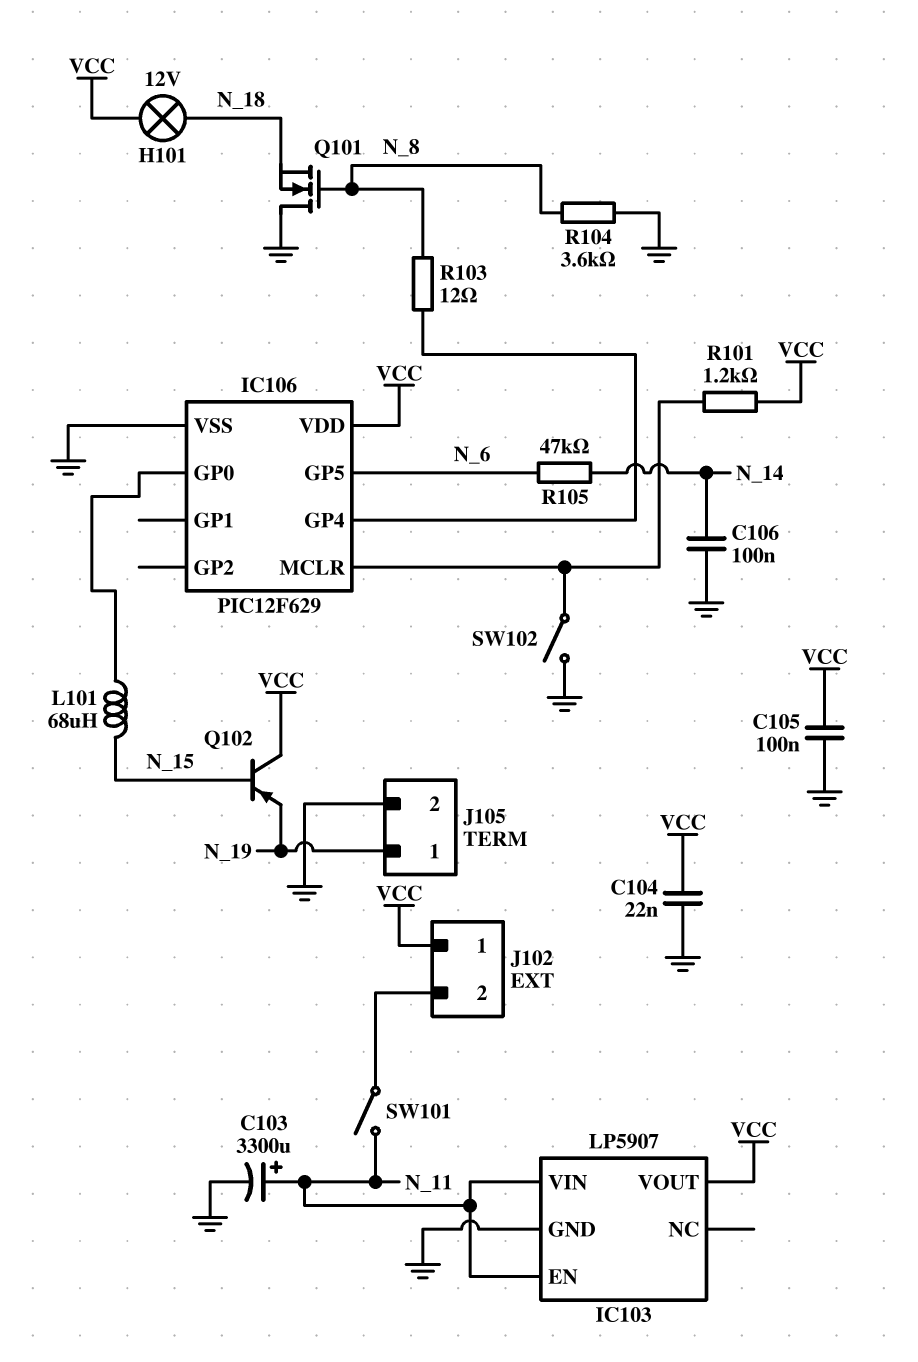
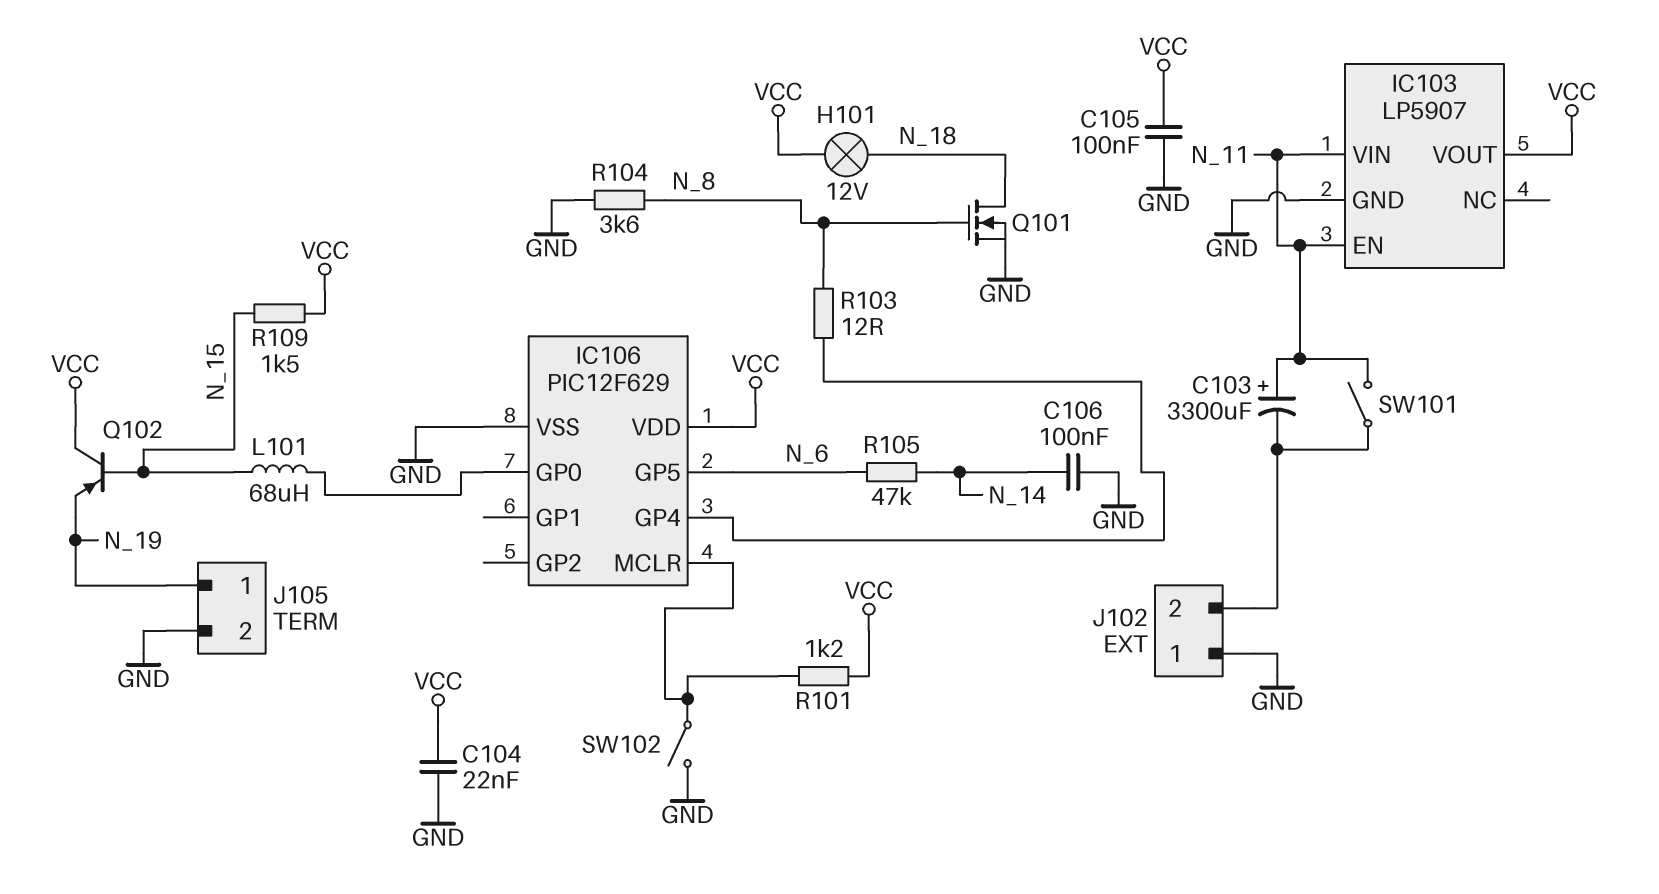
C103: 3300uF (plus N_11, minus GND) -> 3300uF (plus N_11, minus J102/2)
J102 pin 1: VCC -> GND
Q101: NMOS (G N_8, D GND, S N_18) -> NMOS (G N_8, D N_18, S GND)
R109: none -> 1.5k (N_15, VCC)

